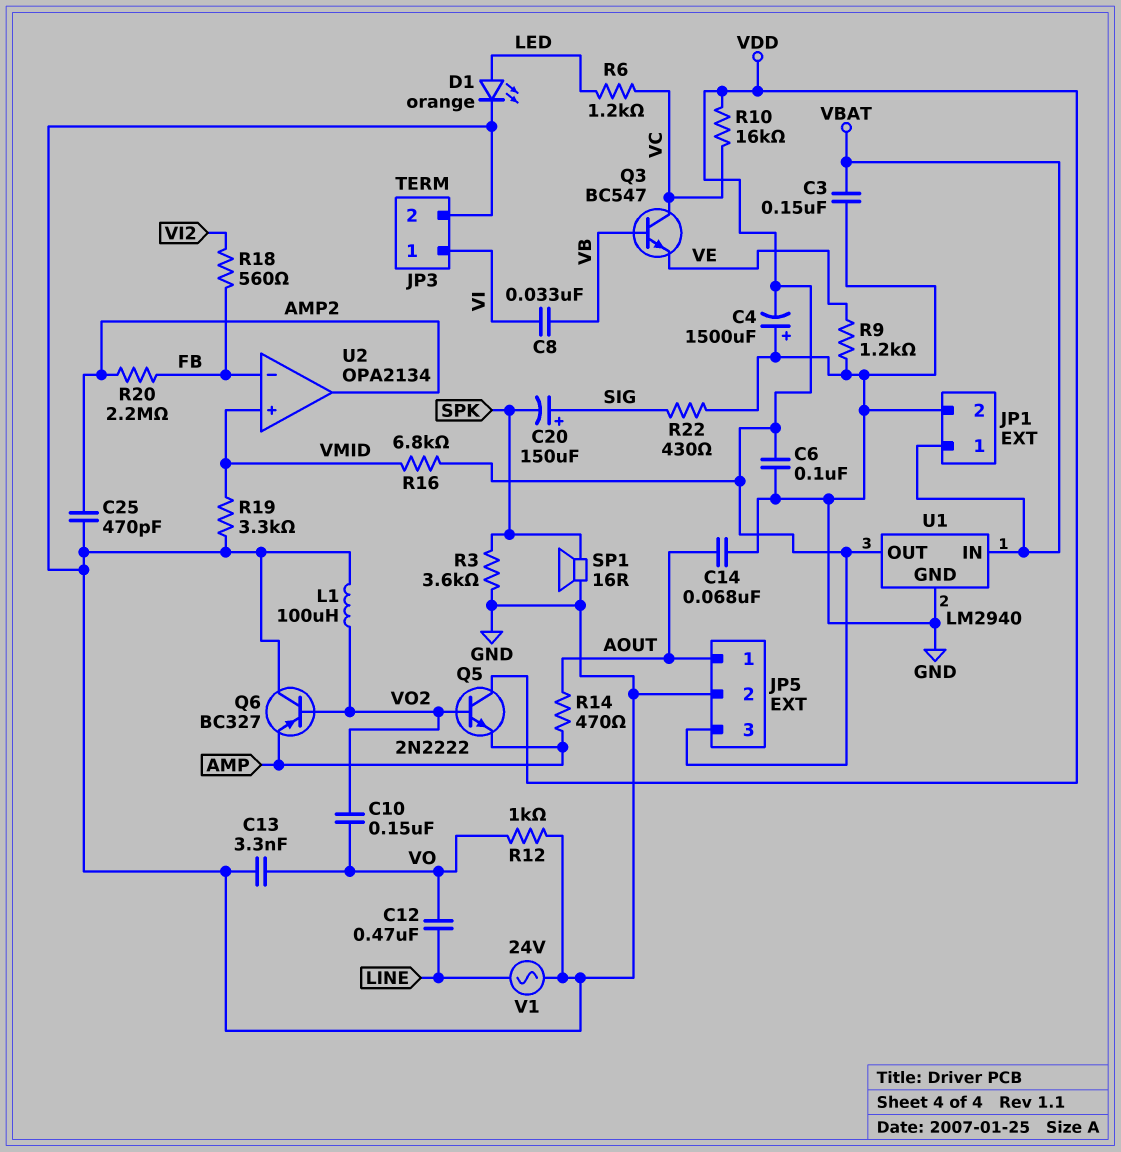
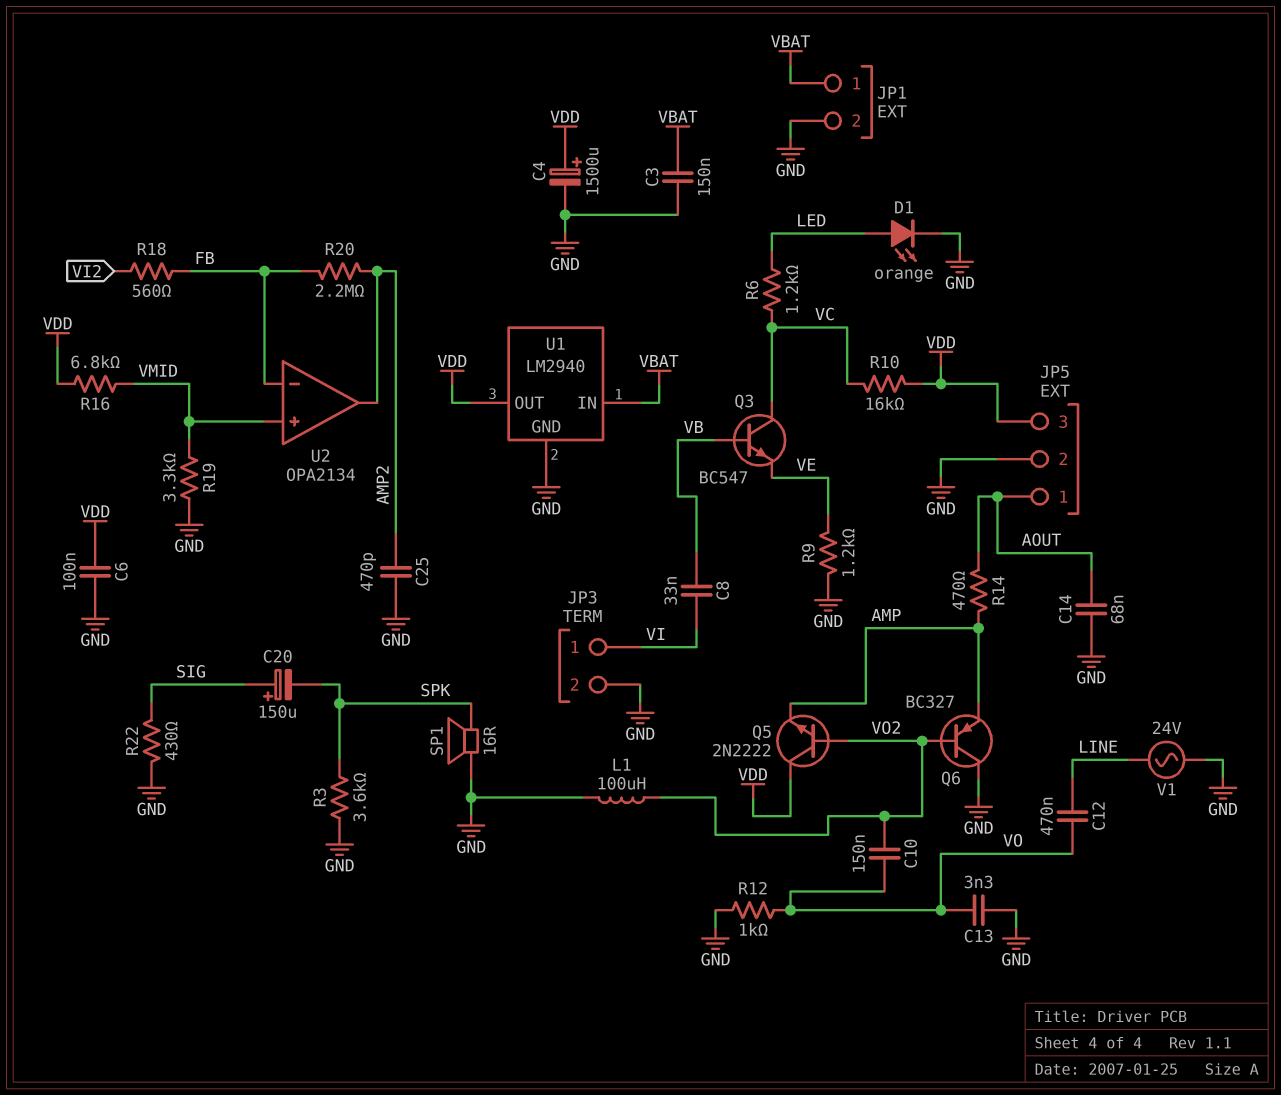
C4: 1500uF (plus GND, minus VDD) -> 1500uF (plus VDD, minus GND)

